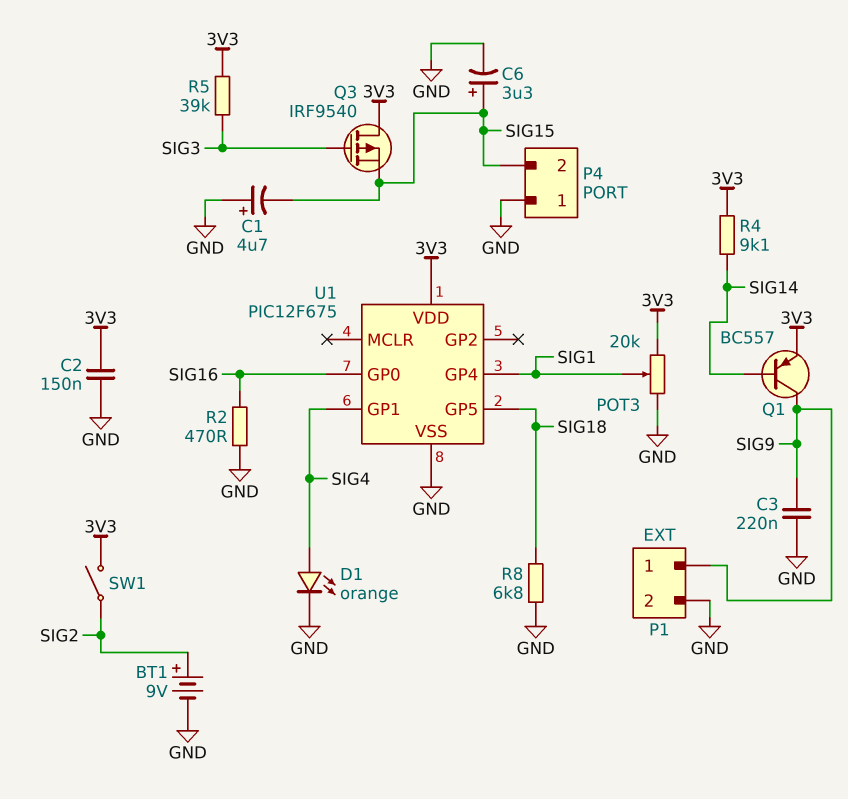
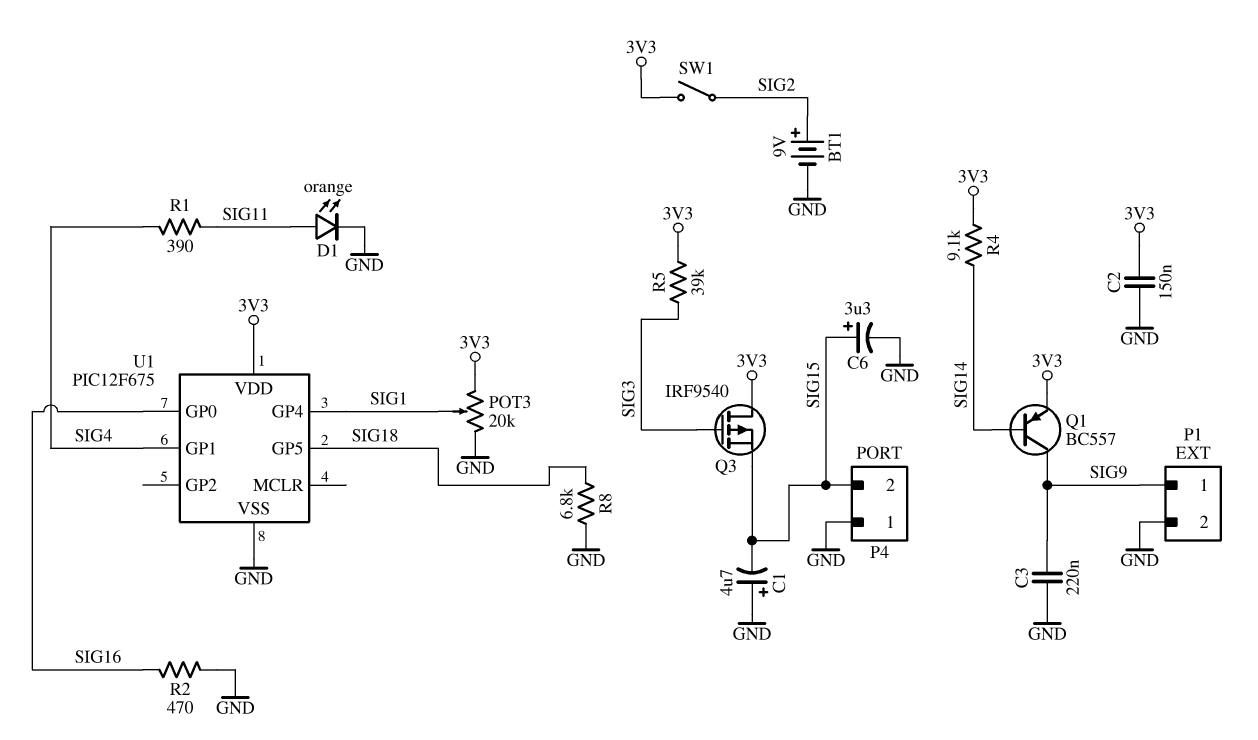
D1: LED orange (A SIG4, K GND) -> LED orange (A SIG11, K GND)
R1: none -> 390 (SIG4, SIG11)

